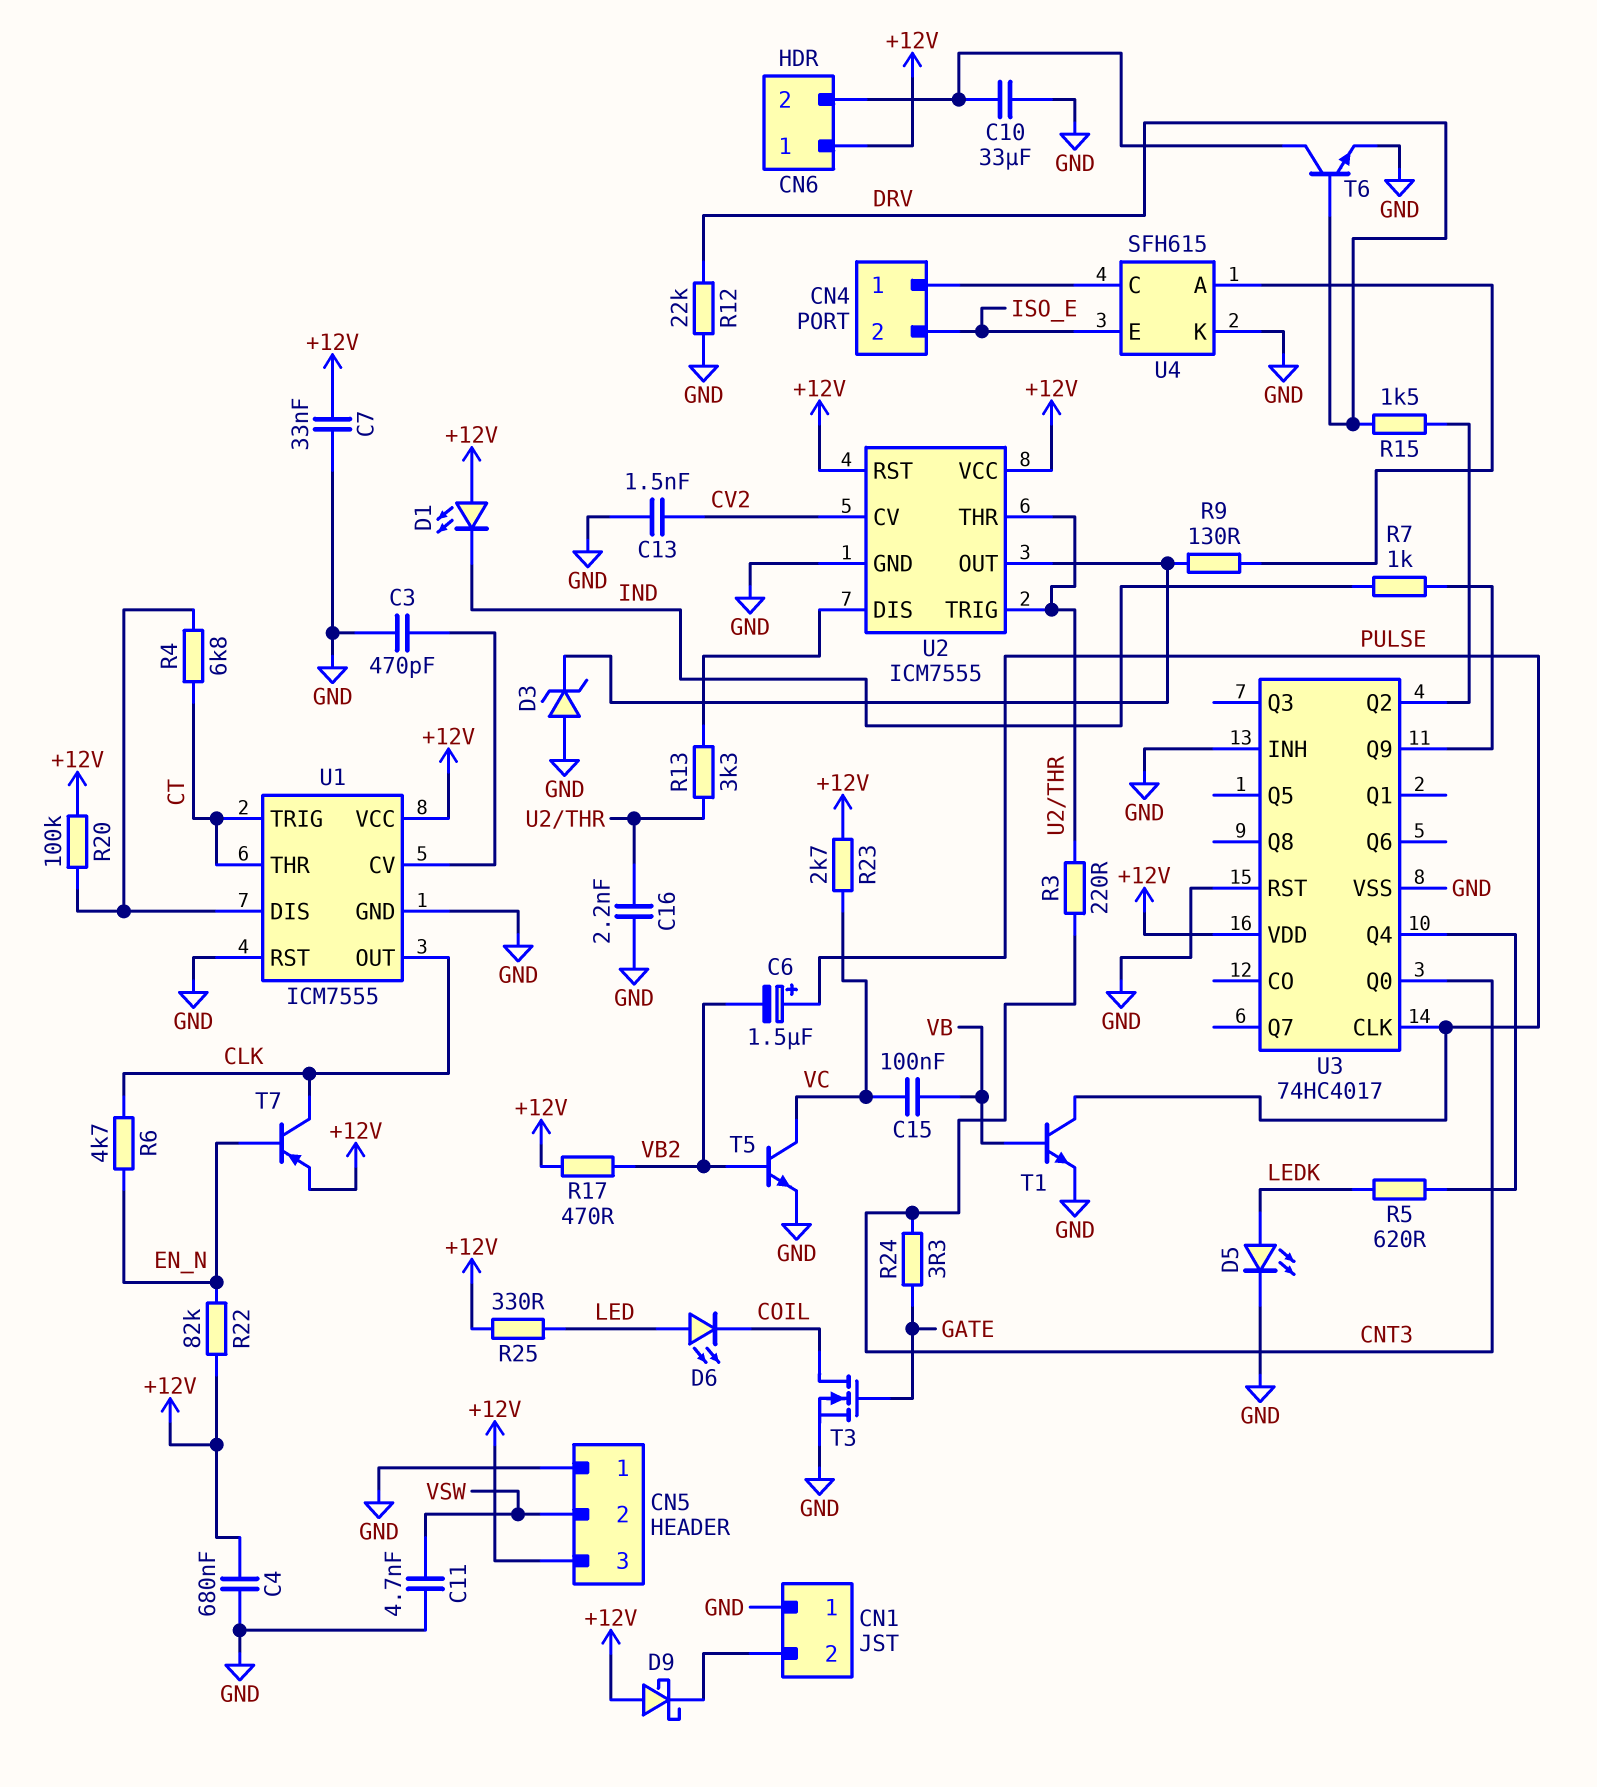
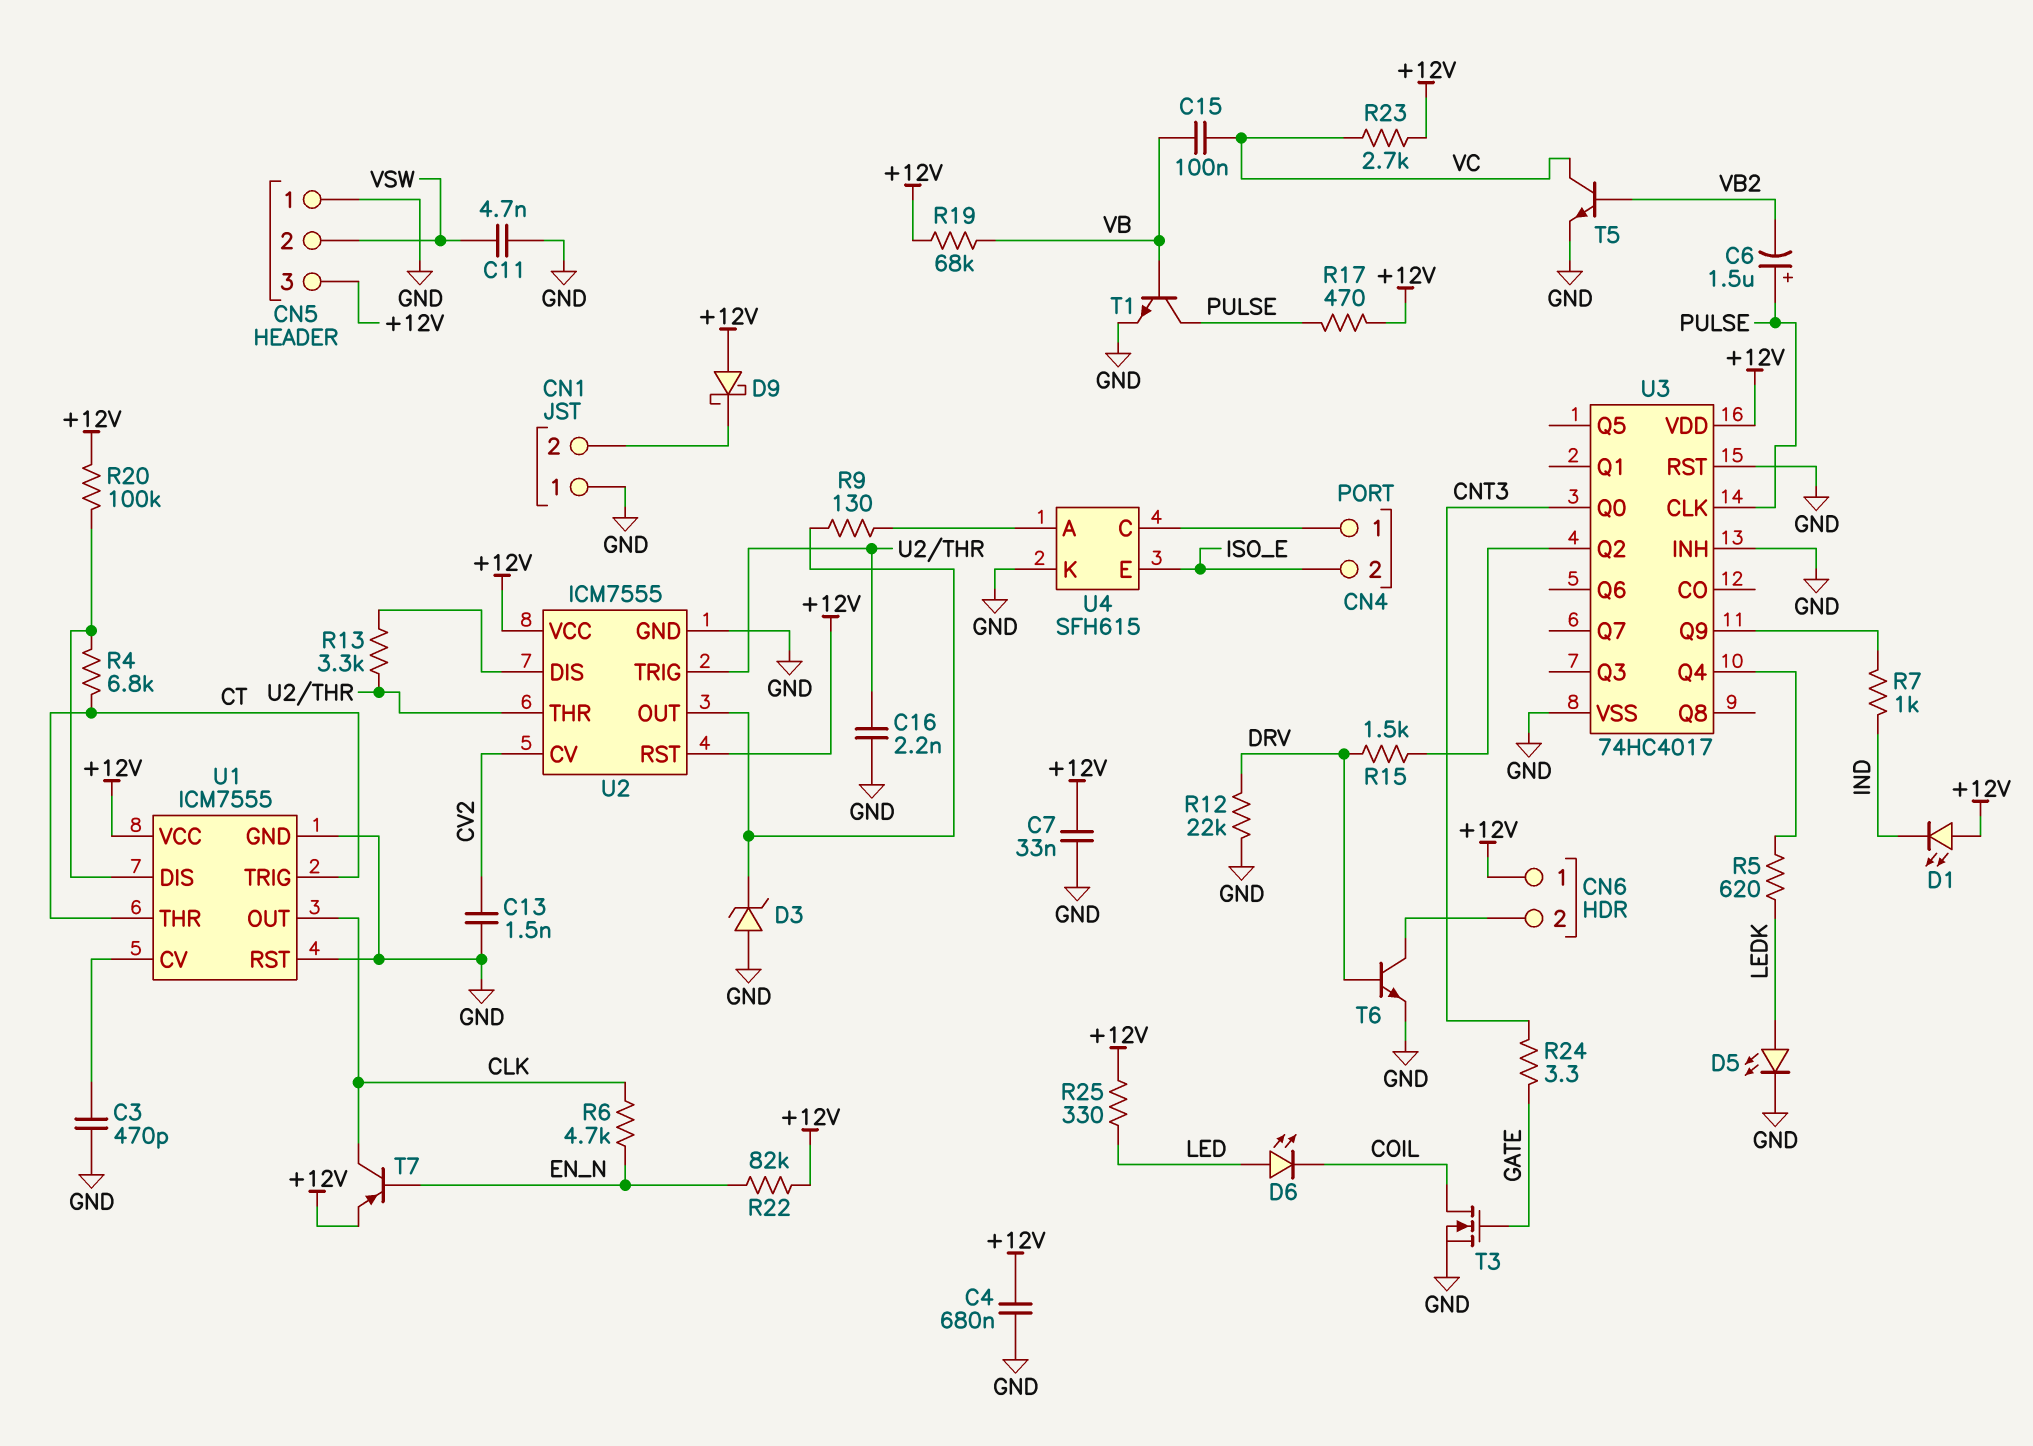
C10: 33uF (CN6/2, GND) -> none
R3: 220 (CNT3, U2/THR) -> none
R17: 470 (+12V, VB2) -> 470 (+12V, PULSE)
R19: none -> 68k (+12V, VB)

